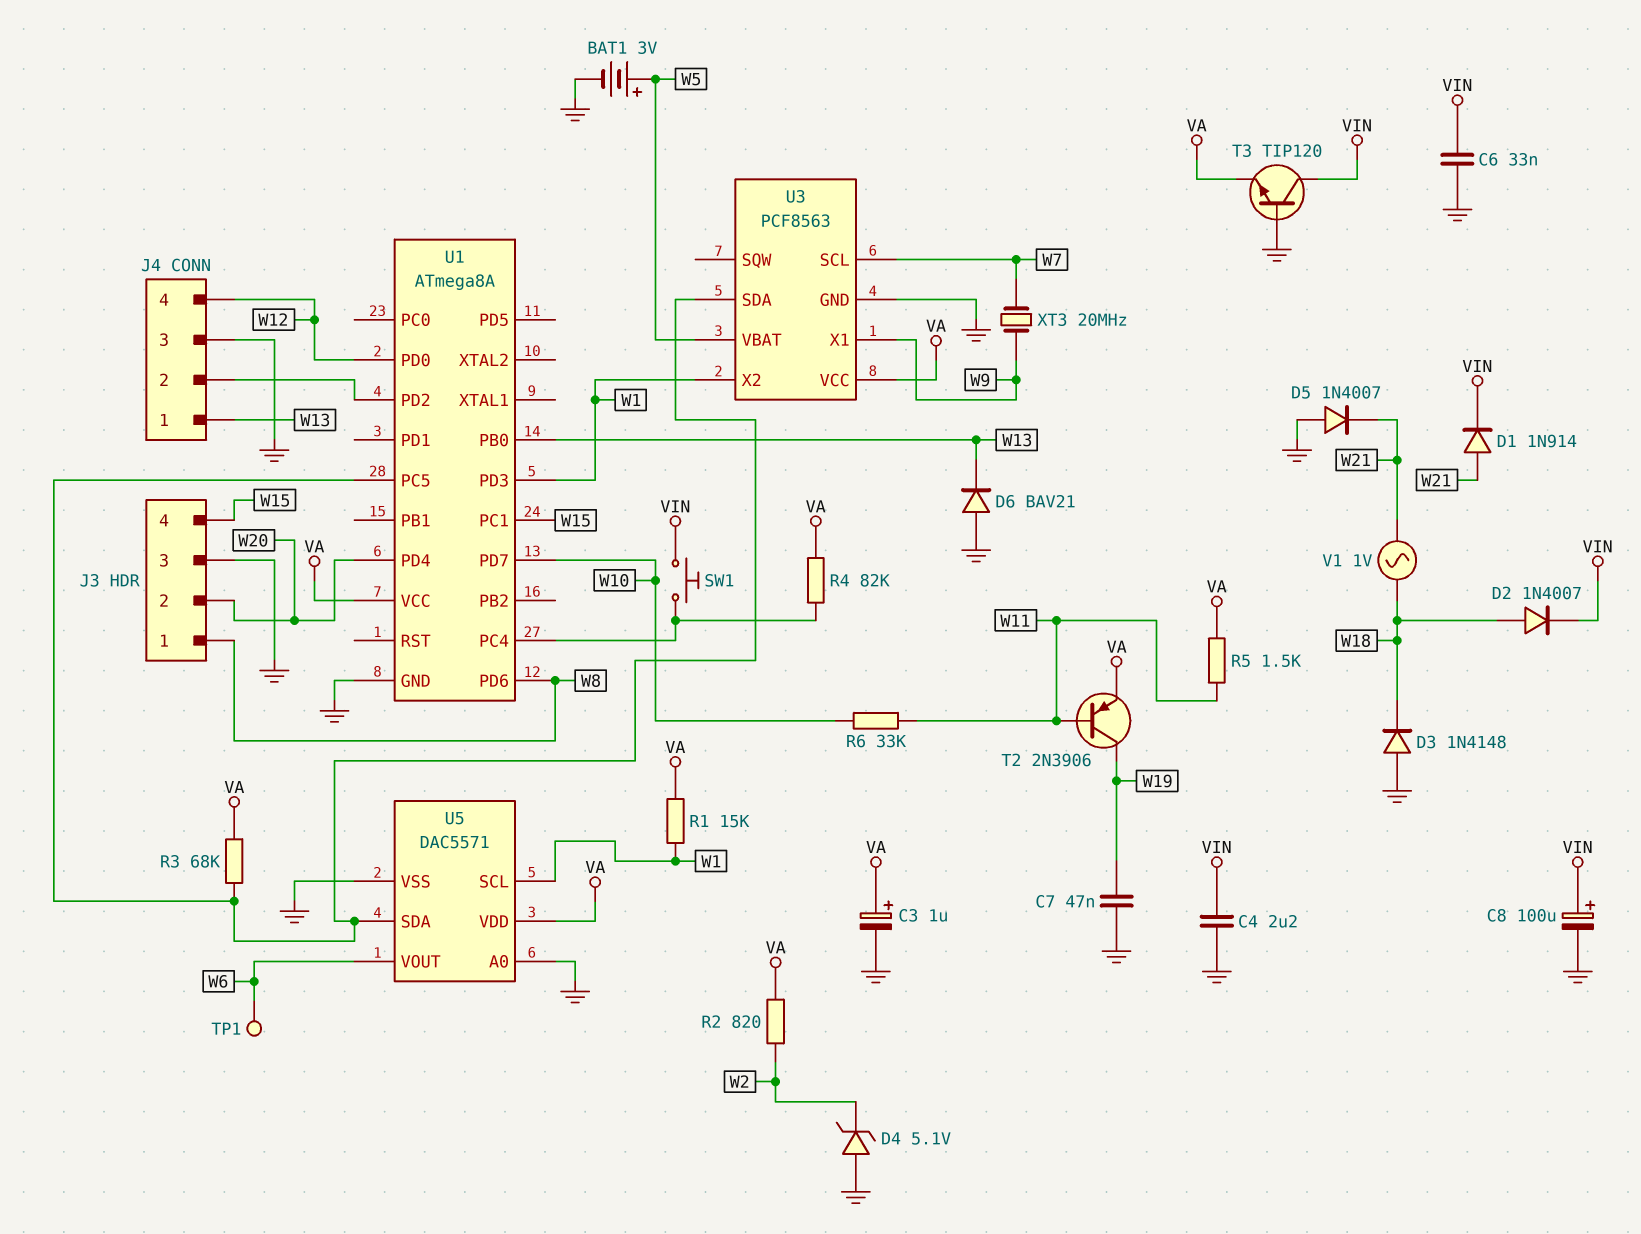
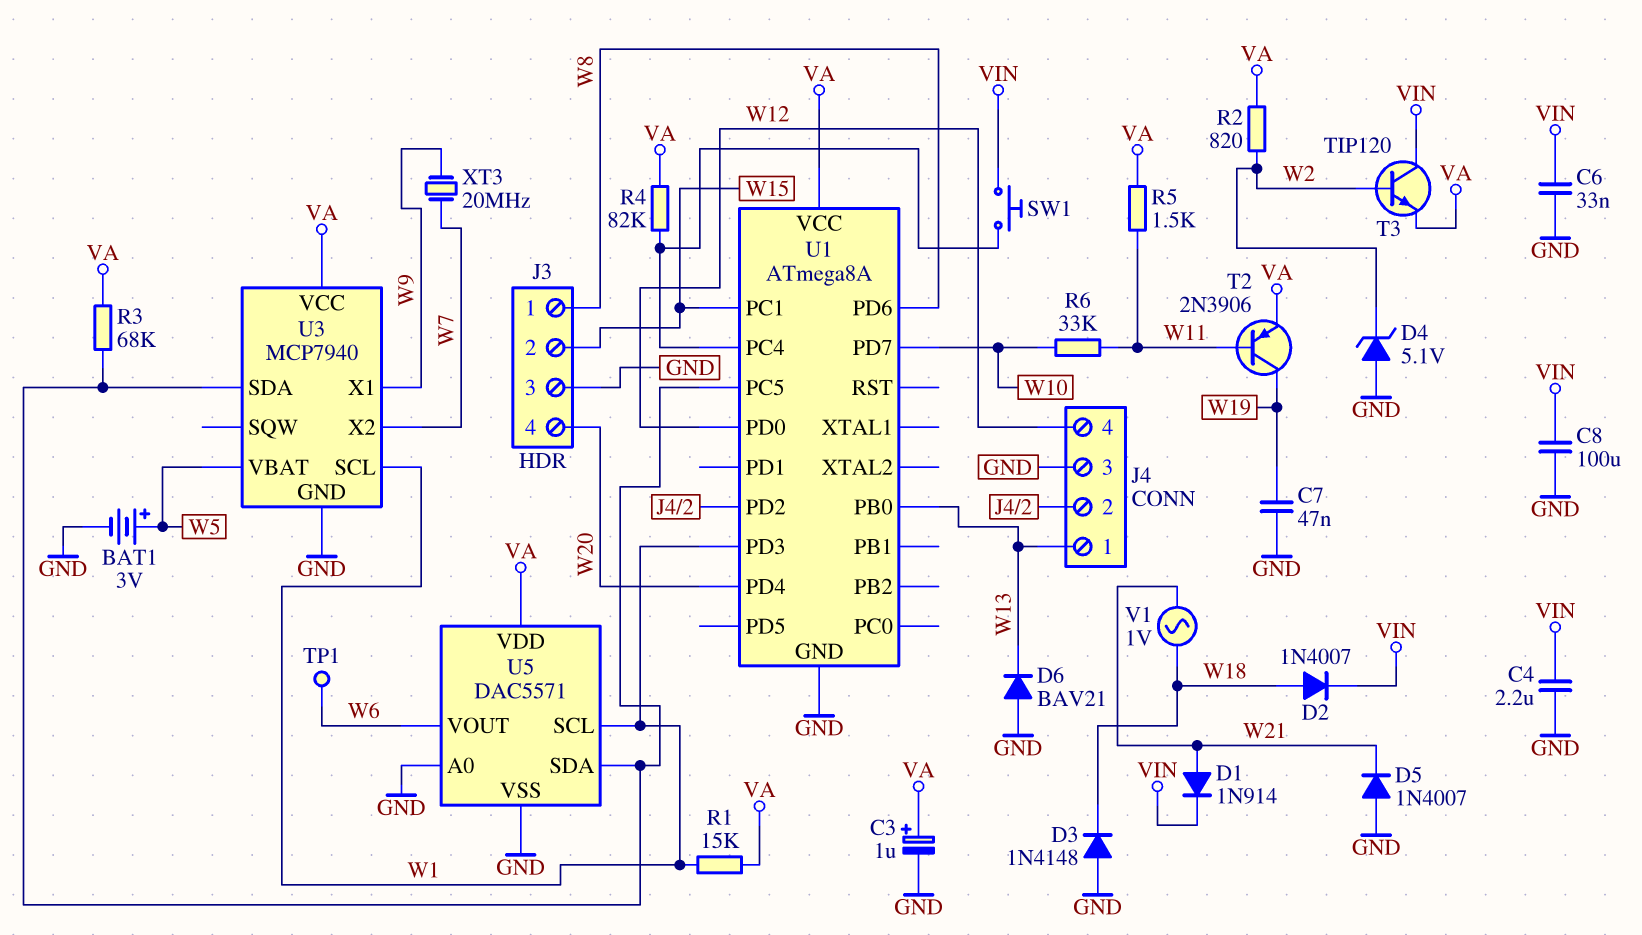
C8: 100uF (plus VIN, minus GND) -> 100uF (GND, VIN)
J3 pin 2: W20 -> W15
J3 pin 4: W15 -> W20
T3: NPN TIP120 (B GND, C VIN, E VA) -> NPN TIP120 (B W2, C VIN, E VA)
U3: PCF8563 -> MCP7940
U3 pin SCL: W7 -> W1
U3 pin X2: W1 -> W7

